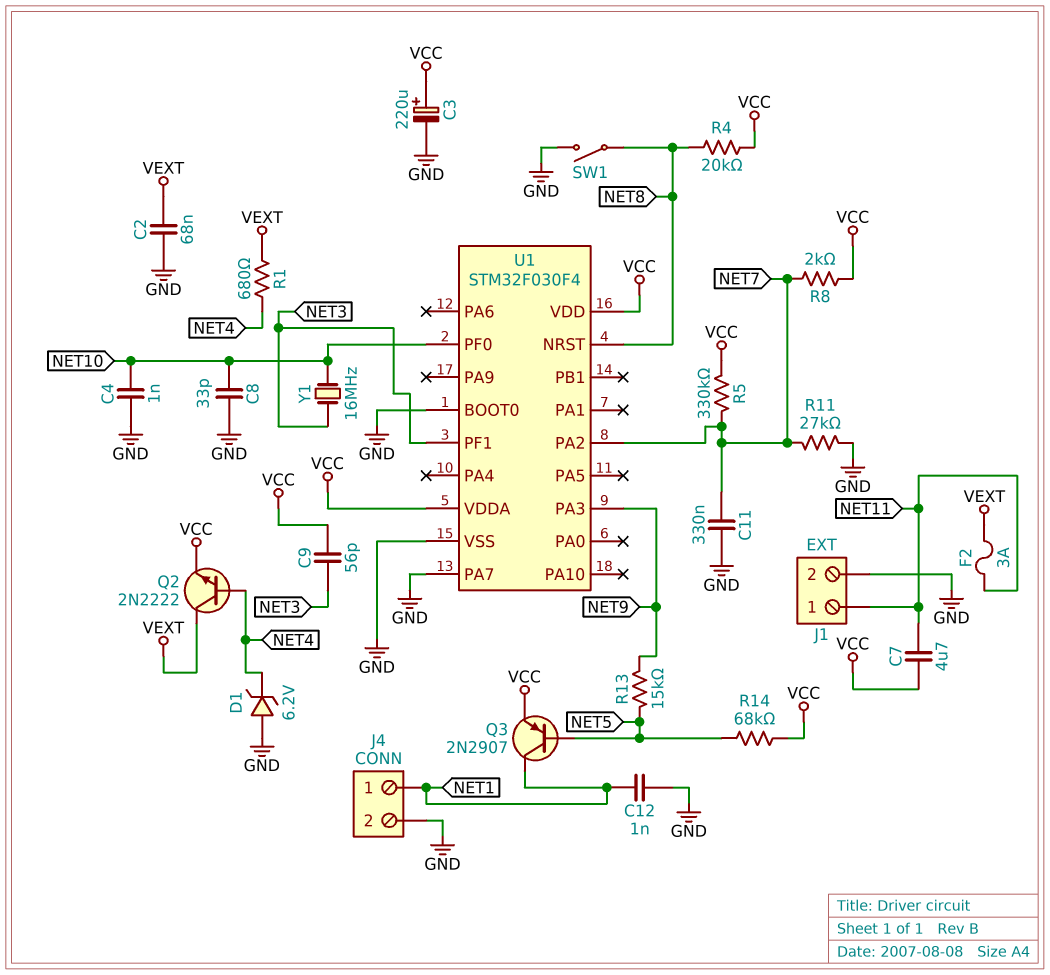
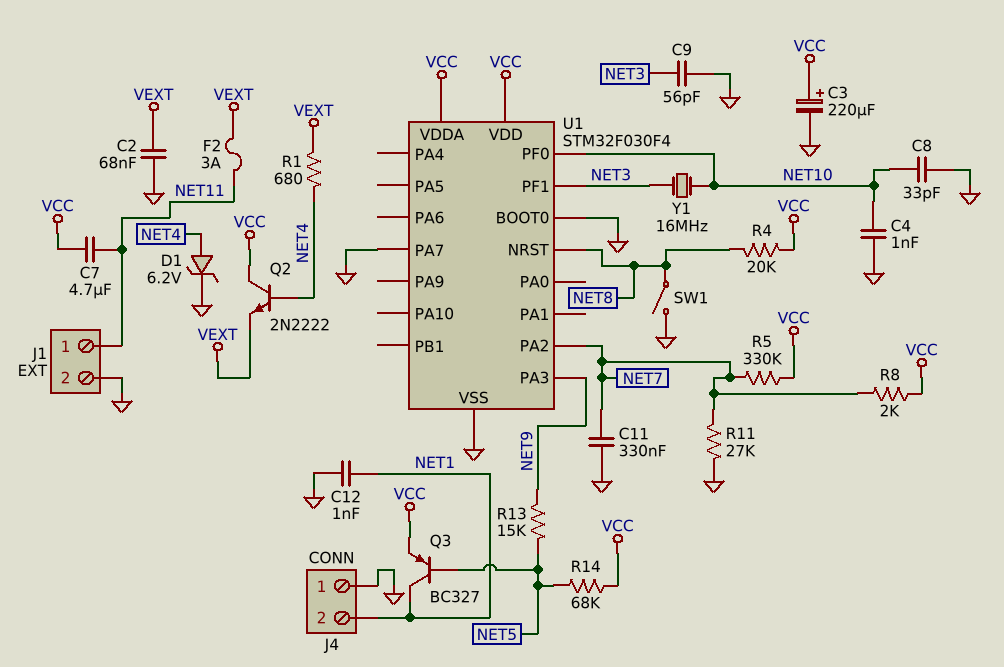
C9: 56pF (NET3, VCC) -> 56pF (GND, NET3)
D1: zener 6.2V (A GND, K NET4) -> zener 6.2V (A NET4, K GND)
J4 pin 1: NET1 -> GND
J4 pin 2: GND -> NET1
Q2: NPN 2N2222 (B NET4, C VEXT, E VCC) -> NPN 2N2222 (B NET4, C VCC, E VEXT)
Q3: PNP 2N2907 (B NET5, C NET1, E VCC) -> PNP BC327 (B NET5, C NET1, E VCC)

